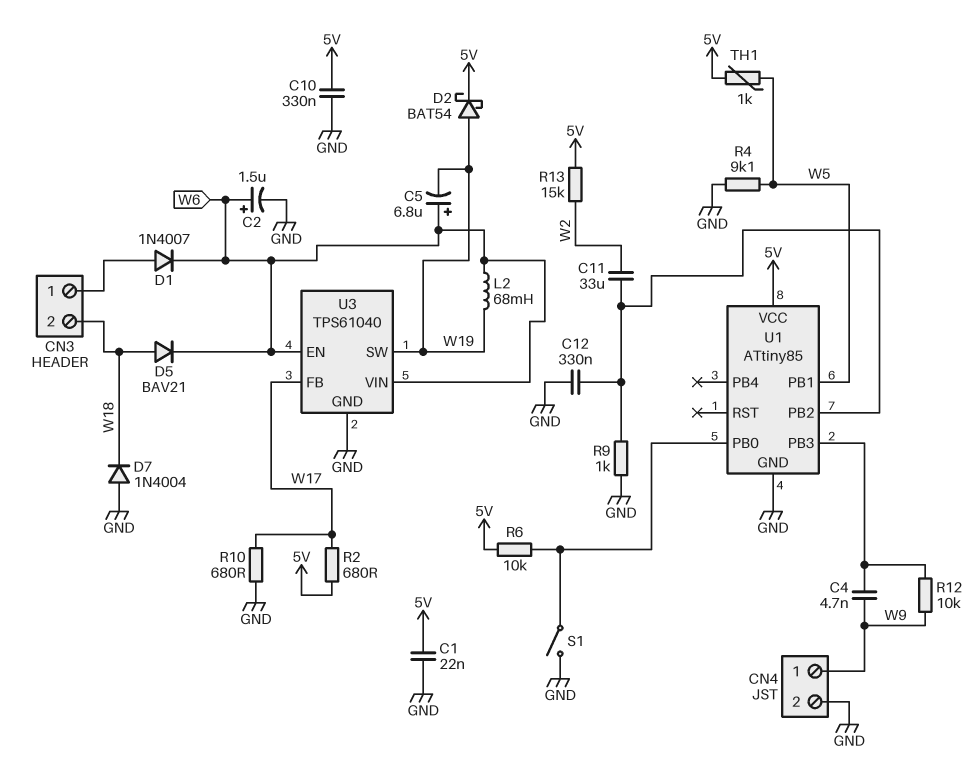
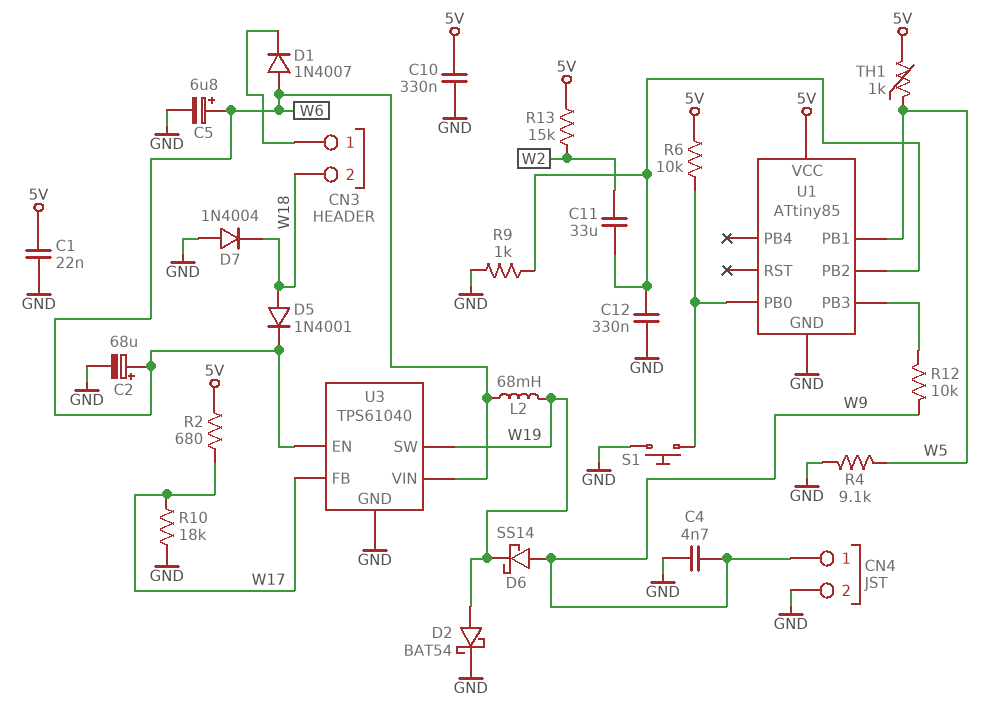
C2: 1.5uF (plus W6, minus GND) -> 68uF (plus W6, minus GND)
C4: 4.7nF (U1/PB3, W9) -> 4.7nF (GND, W9)
C5: 6.8uF (plus W6, minus W19) -> 6.8uF (plus W6, minus GND)
D1: diode 1N4007 (A CN3/1, K W6) -> diode 1N4007 (A W6, K CN3/1)
D2: schottky BAT54 (A W19, K 5V) -> schottky BAT54 (A W19, K GND)
D5: diode BAV21 (A W18, K W6) -> diode 1N4001 (A W18, K W6)
D6: none -> schottky SS14 (A W9, K W19)
R10: 680 (GND, W17) -> 18k (GND, W17)
S1: switch (GND, U1/PB0) -> button (GND, U1/PB0)

